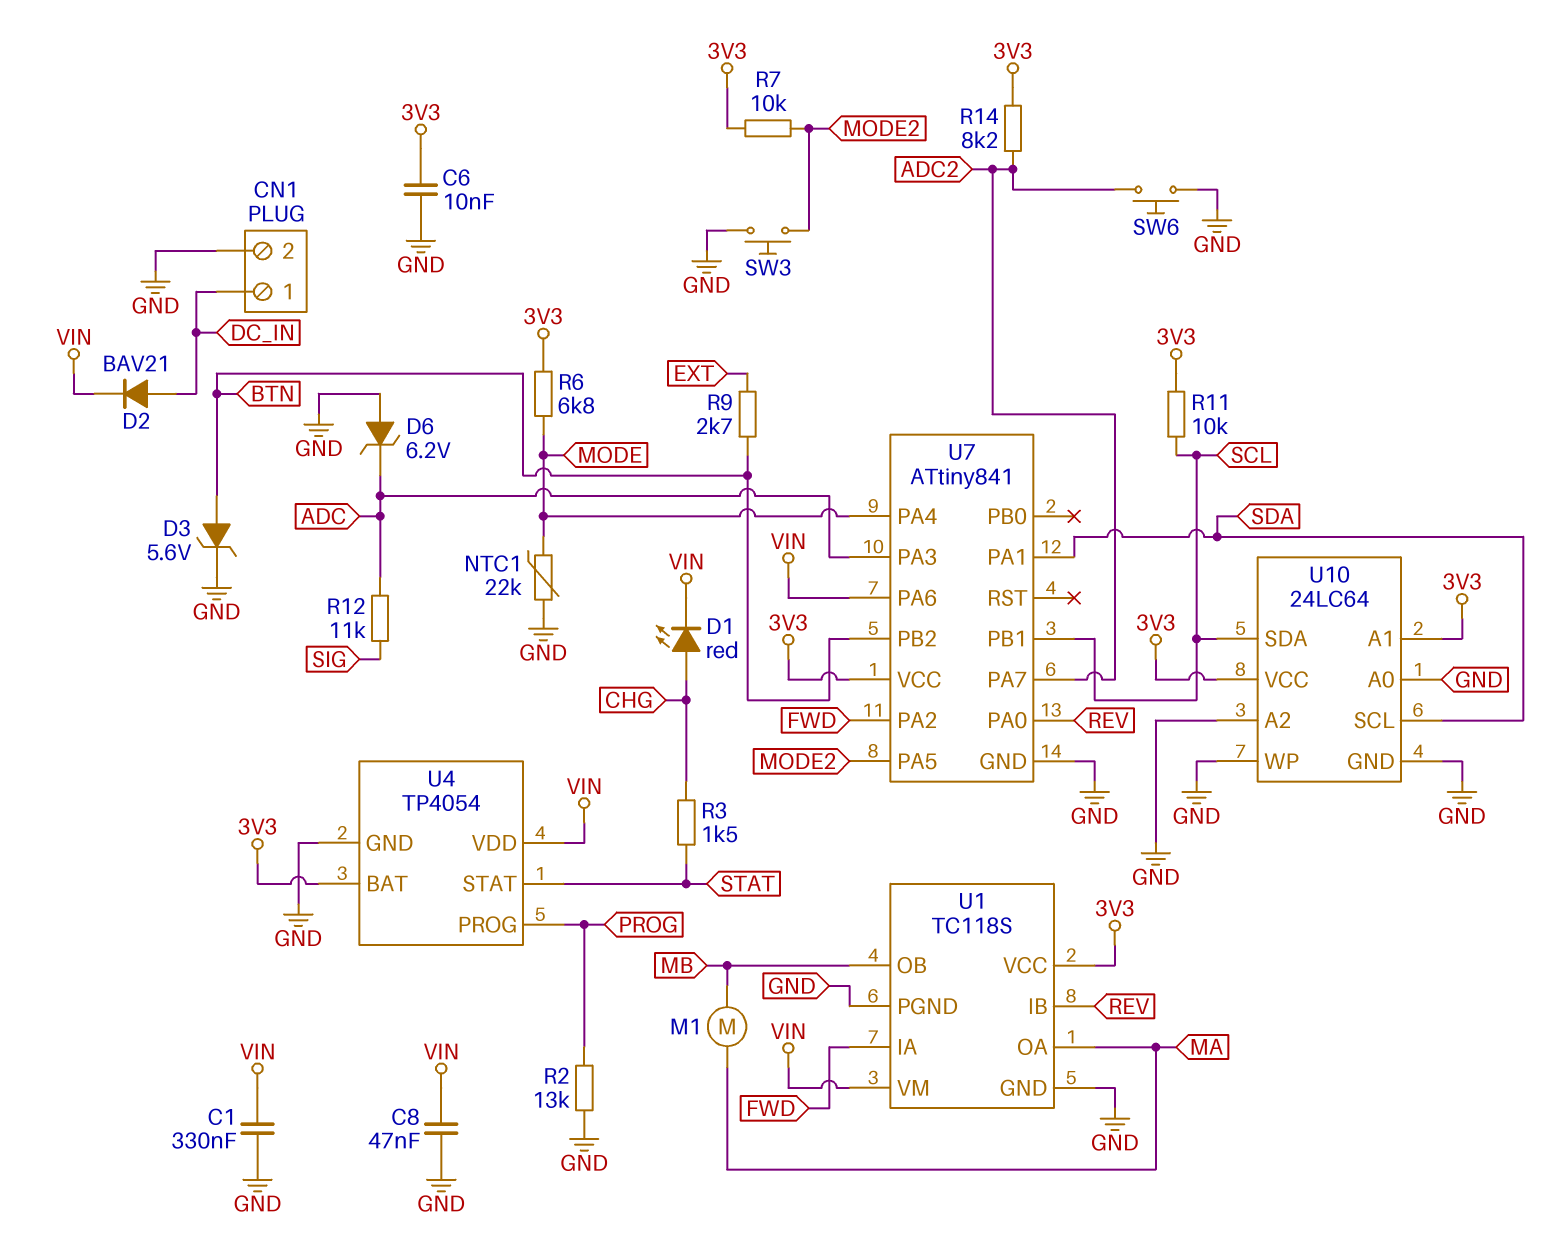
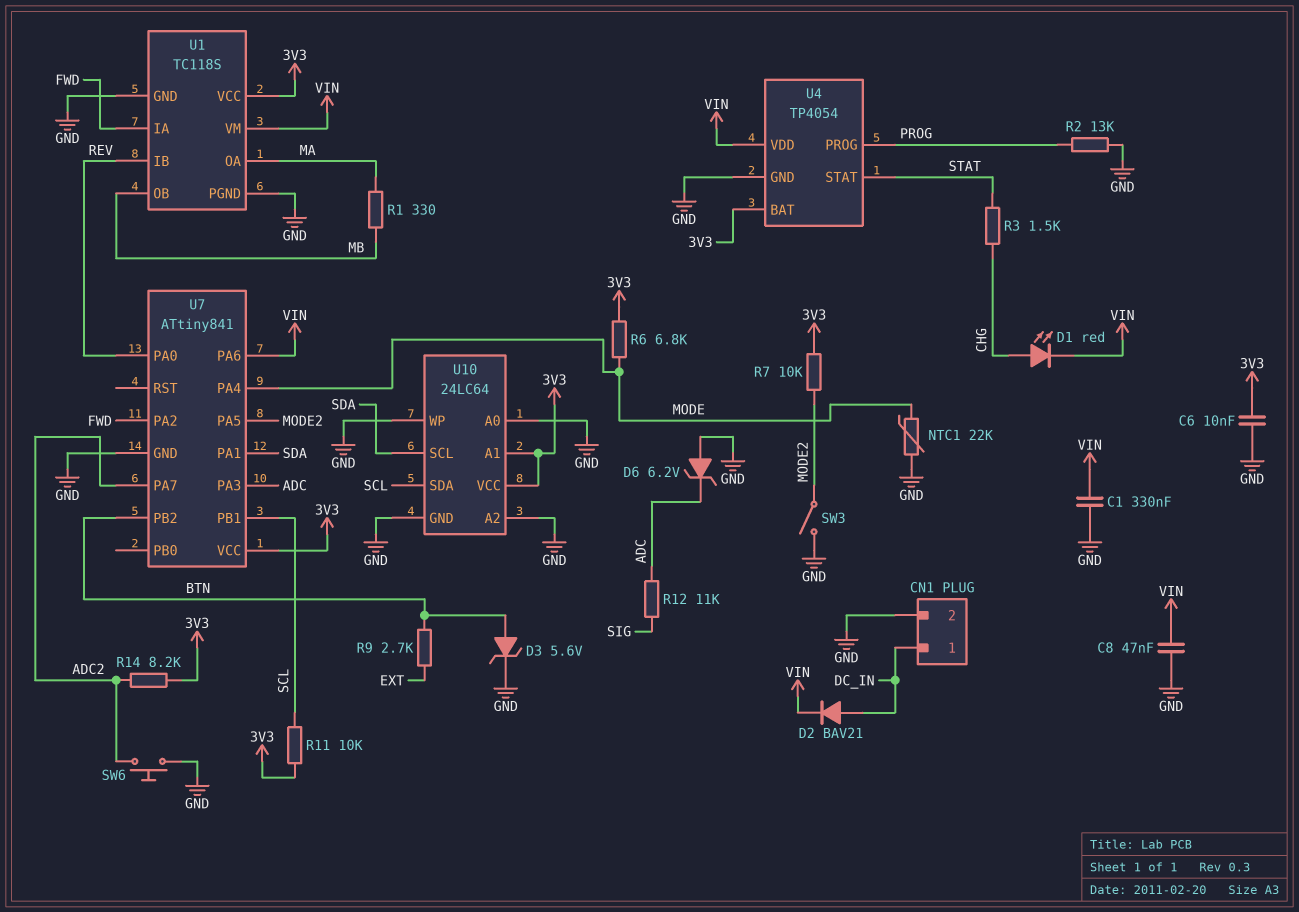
M1: motor (MA, MB) -> none
R1: none -> 330 (MA, MB)
SW3: button (GND, MODE2) -> switch (GND, MODE2)

